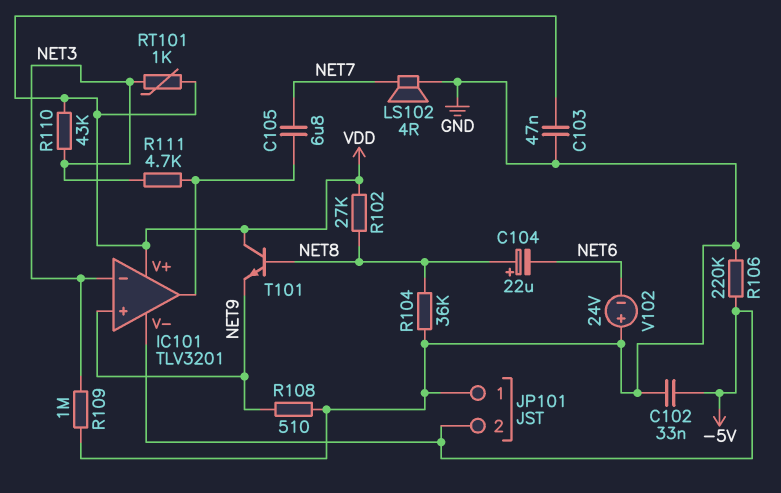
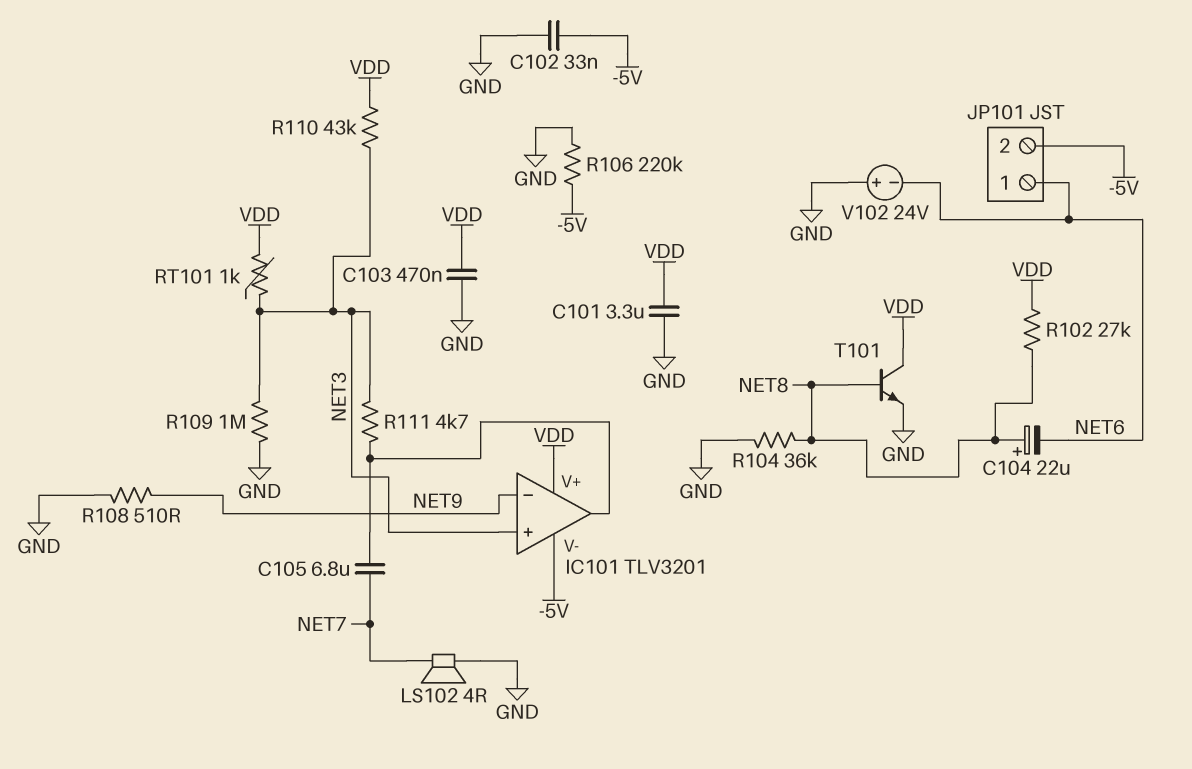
C101: none -> 3.3uF (GND, VDD)
C103: 47nF (GND, VDD) -> 470nF (GND, VDD)
IC101 pin in+: NET9 -> NET3
IC101 pin in-: NET3 -> NET9
JP101 pin 1: GND -> NET6
T101: NPN (B NET8, C VDD, E NET9) -> NPN (B NET8, C VDD, E GND)

